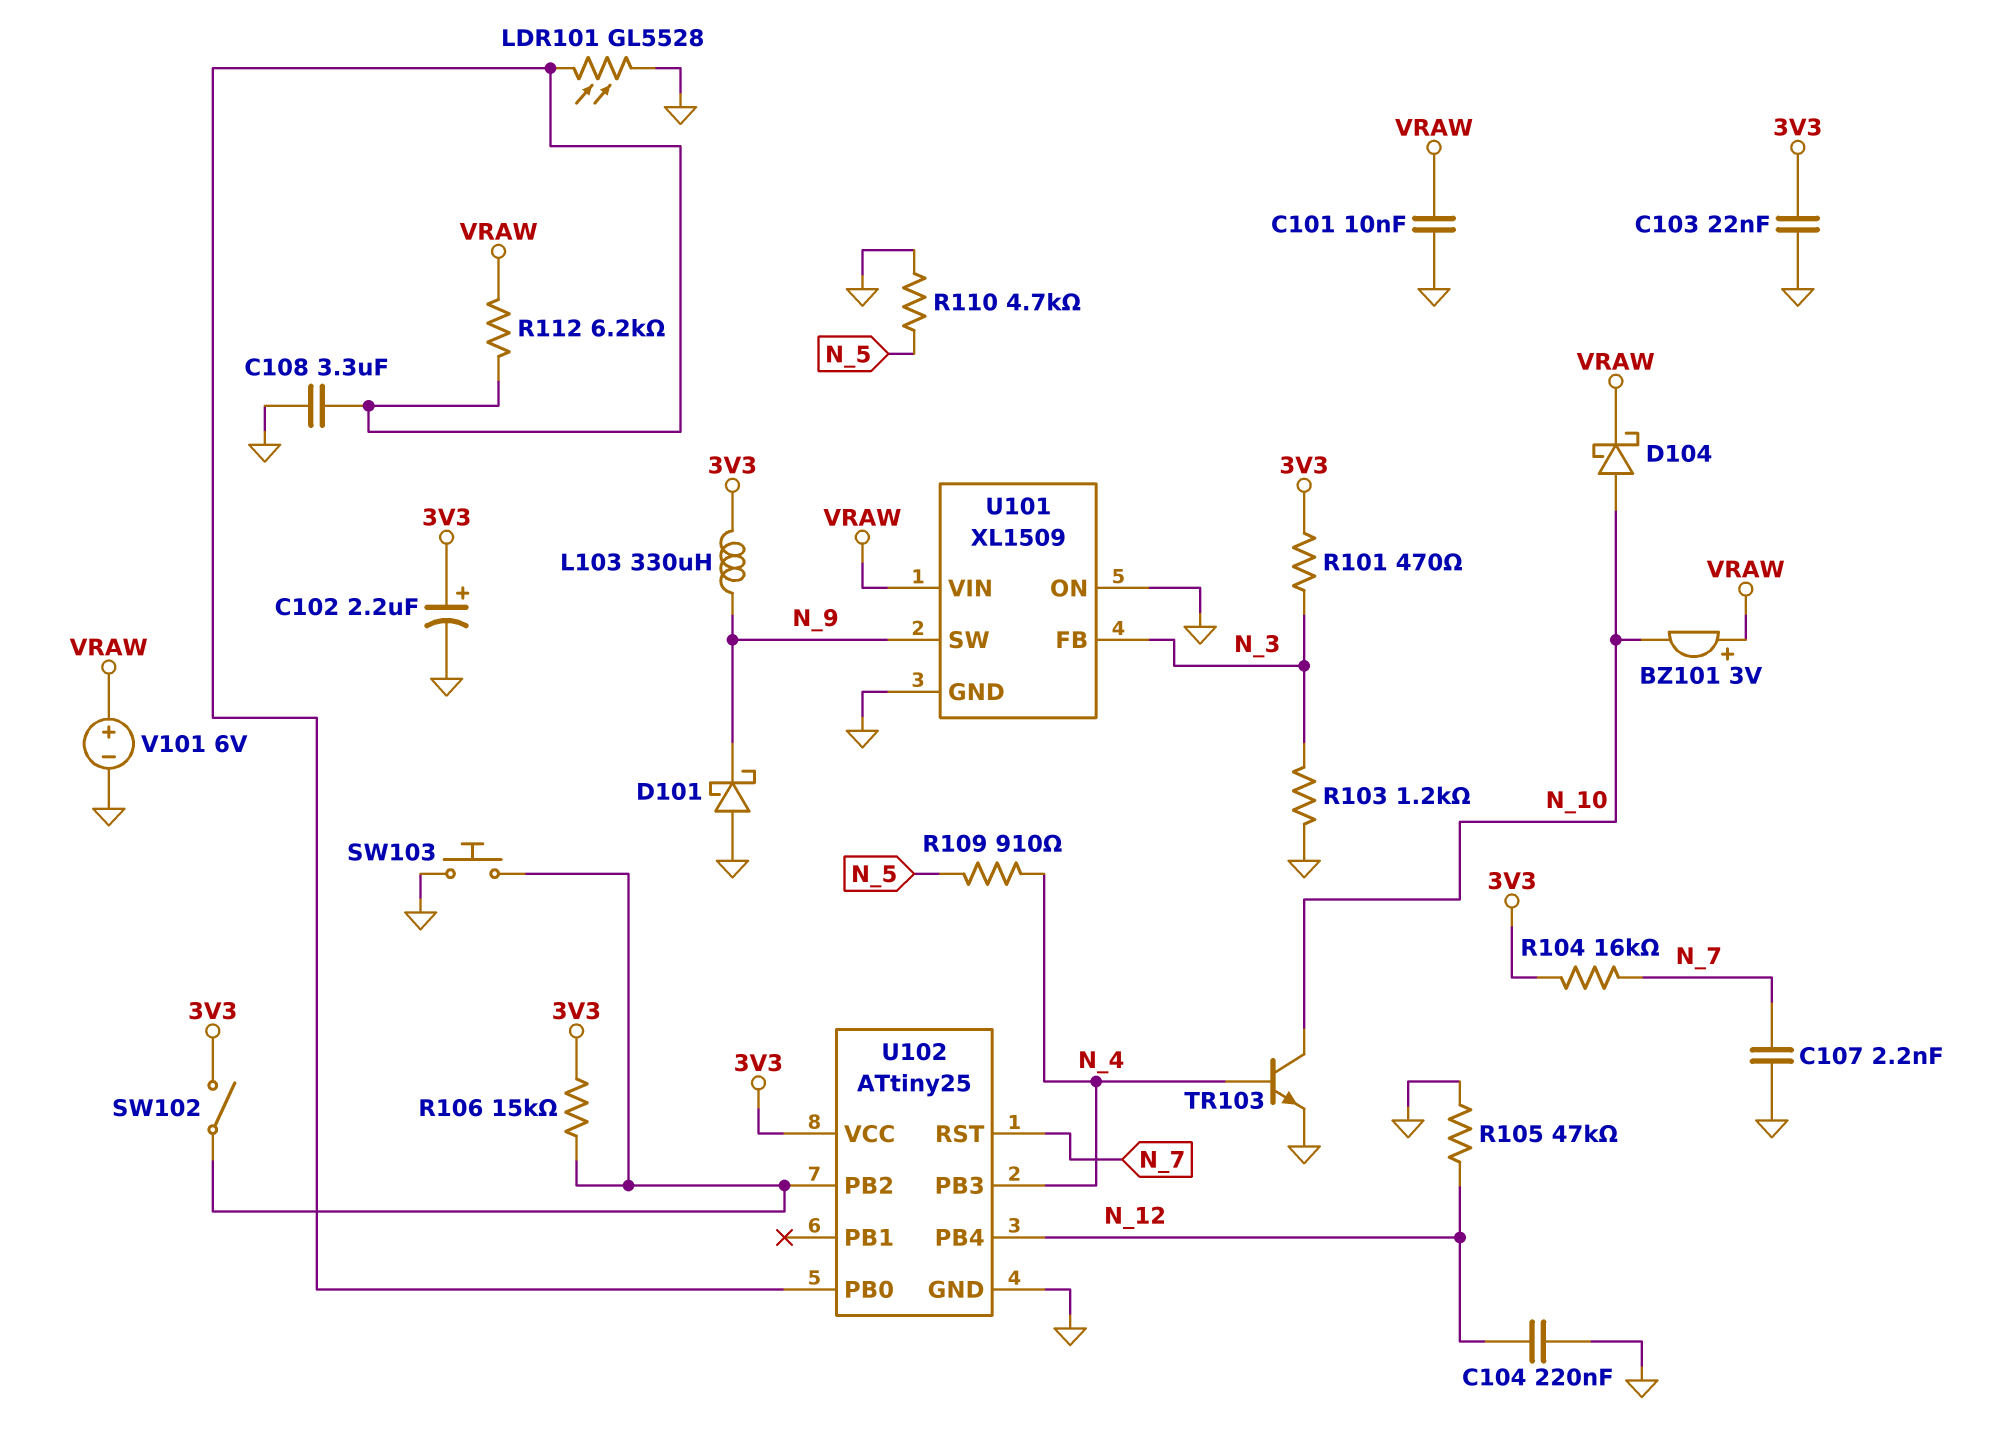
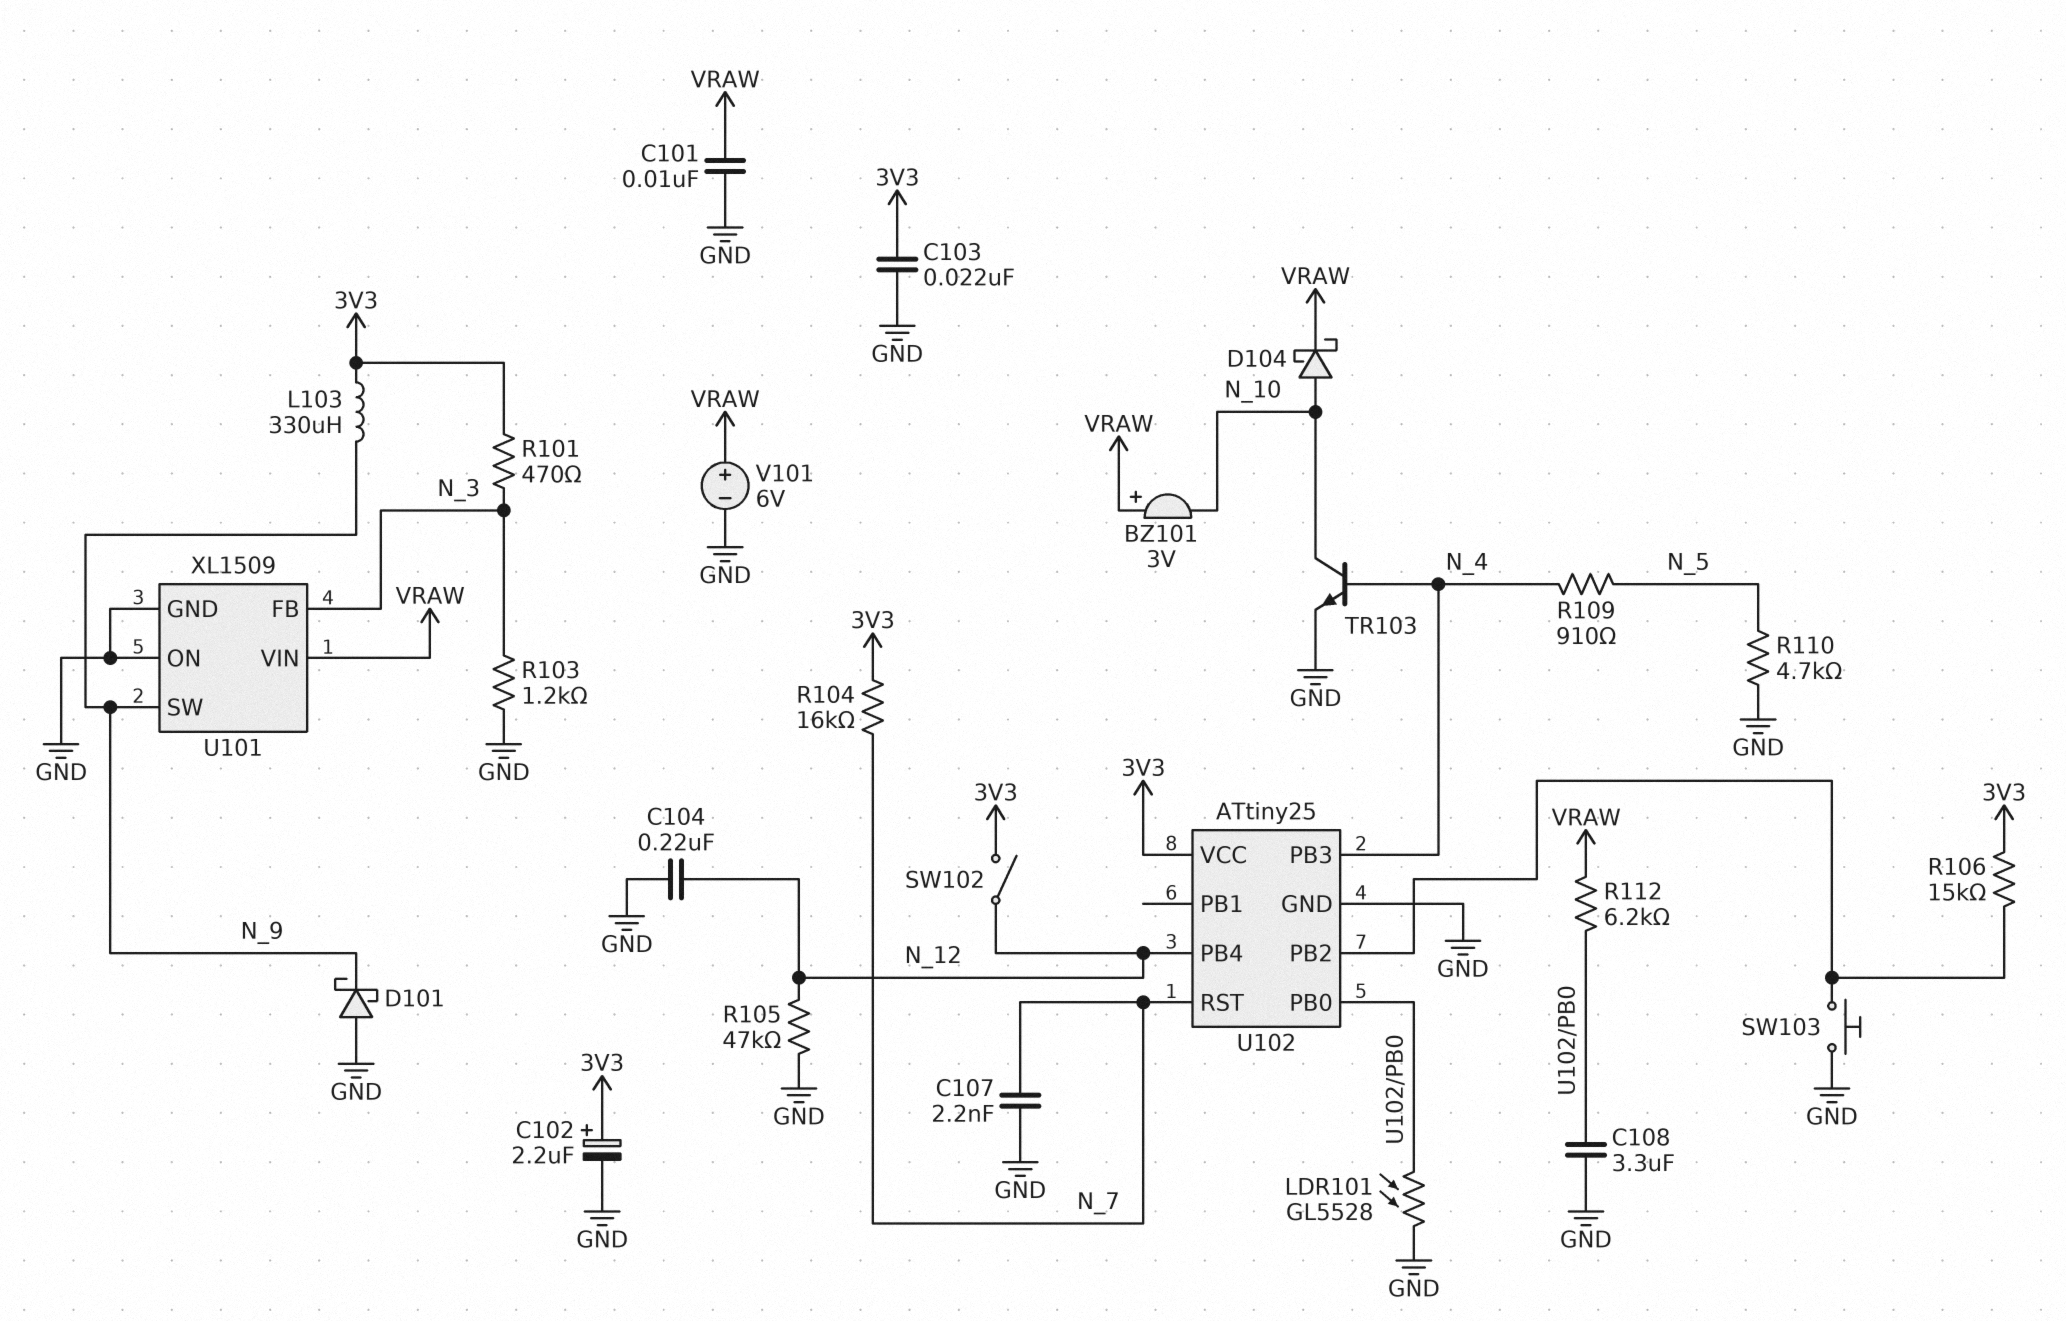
SW102: switch (3V3, U102/PB2) -> switch (3V3, N_12)

